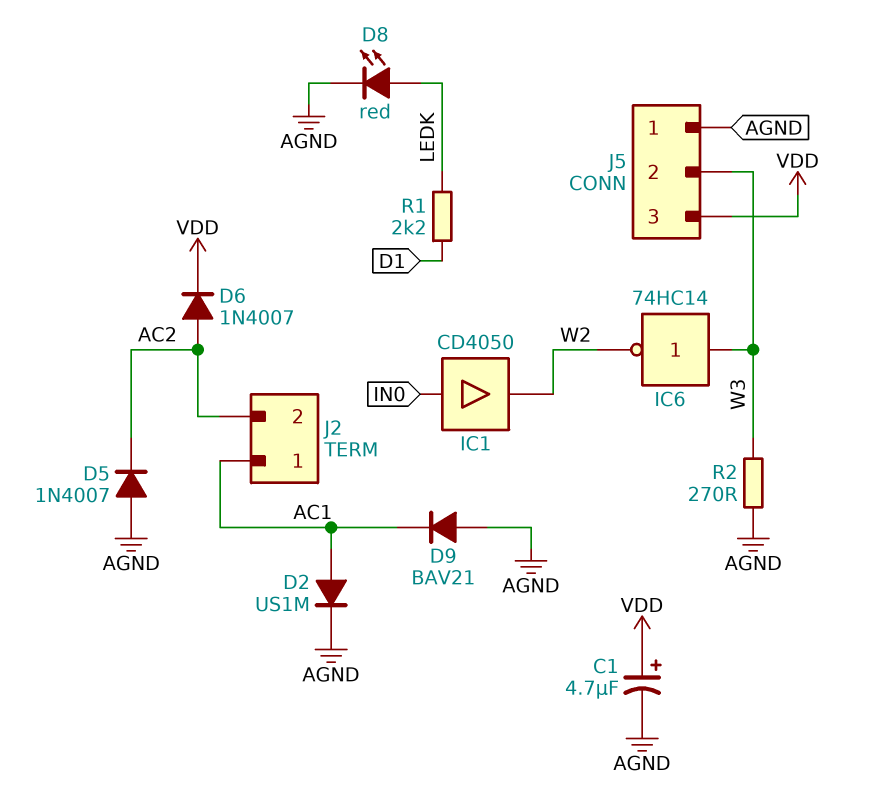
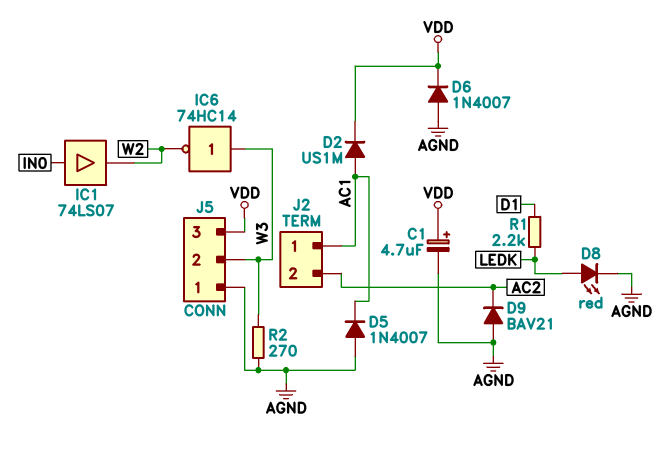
D2: diode US1M (A AC1, K AGND) -> diode US1M (A AC1, K VDD)
D5: diode 1N4007 (A AGND, K AC2) -> diode 1N4007 (A AGND, K AC1)
D6: diode 1N4007 (A AC2, K VDD) -> diode 1N4007 (A AGND, K VDD)
D9: diode BAV21 (A AGND, K AC1) -> diode BAV21 (A AGND, K AC2)
IC1: buffer CD4050 (in IN0, out W2) -> buffer 74LS07 (in IN0, out W2)

